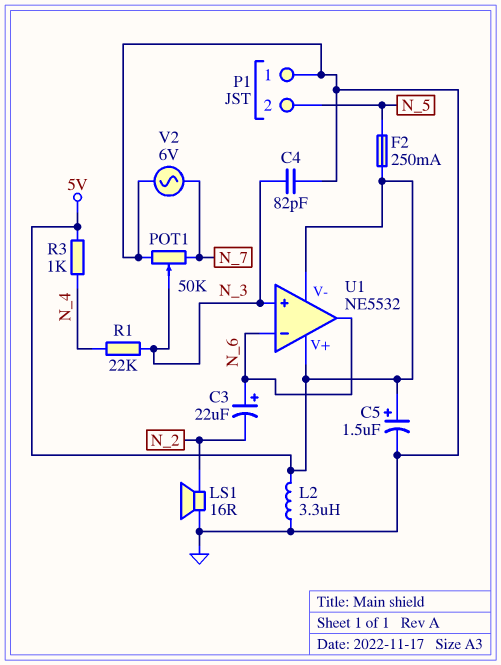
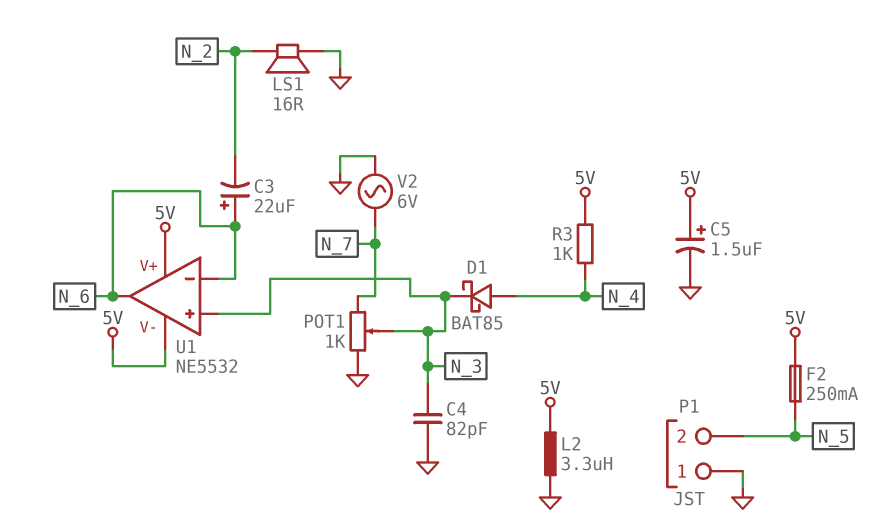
D1: none -> schottky BAT85 (A N_4, K N_3)
POT1: 50k (GND, N_7, wiper N_3) -> 1k (GND, N_7, wiper N_3)
R1: 22k (N_3, N_4) -> none

